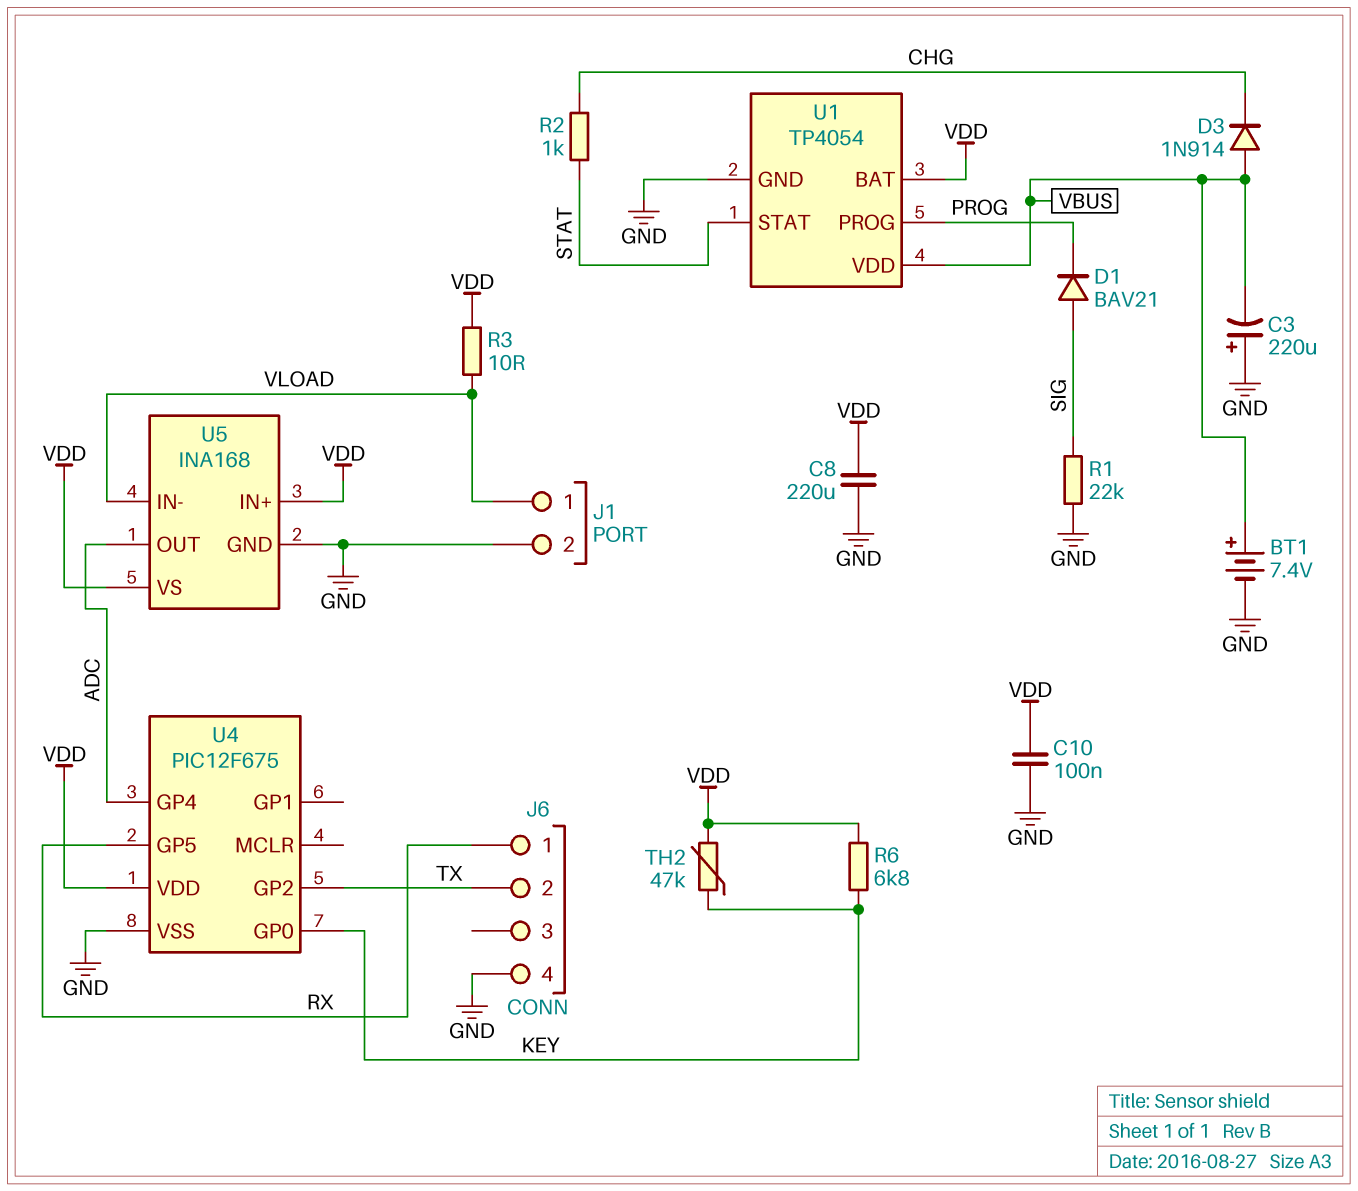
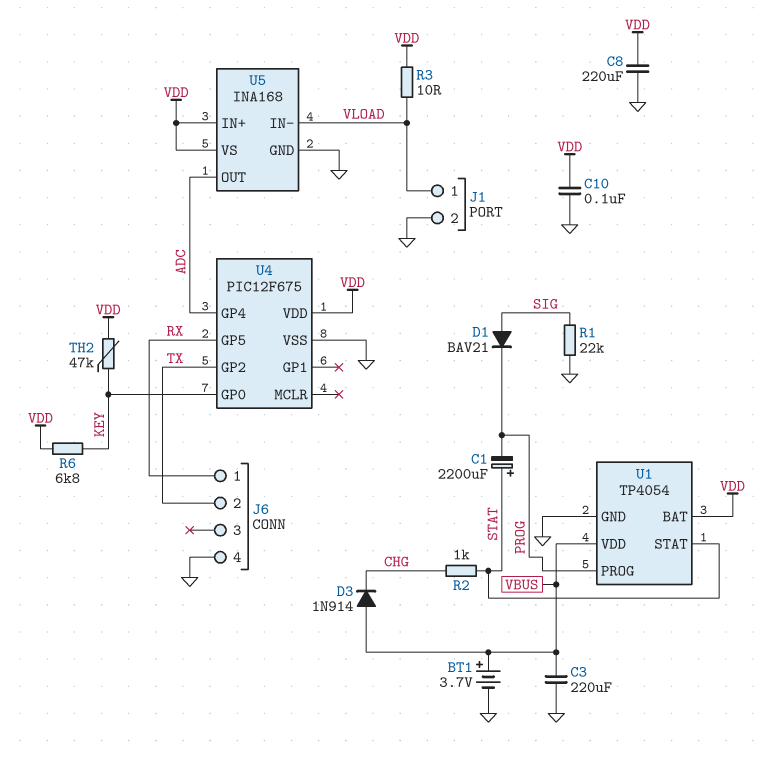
BT1: 7.4V (plus VBUS, minus GND) -> 3.7V (plus VBUS, minus GND)
C1: none -> 2200uF (plus STAT, minus PROG)
C3: 220uF (plus GND, minus VBUS) -> 220uF (GND, VBUS)

